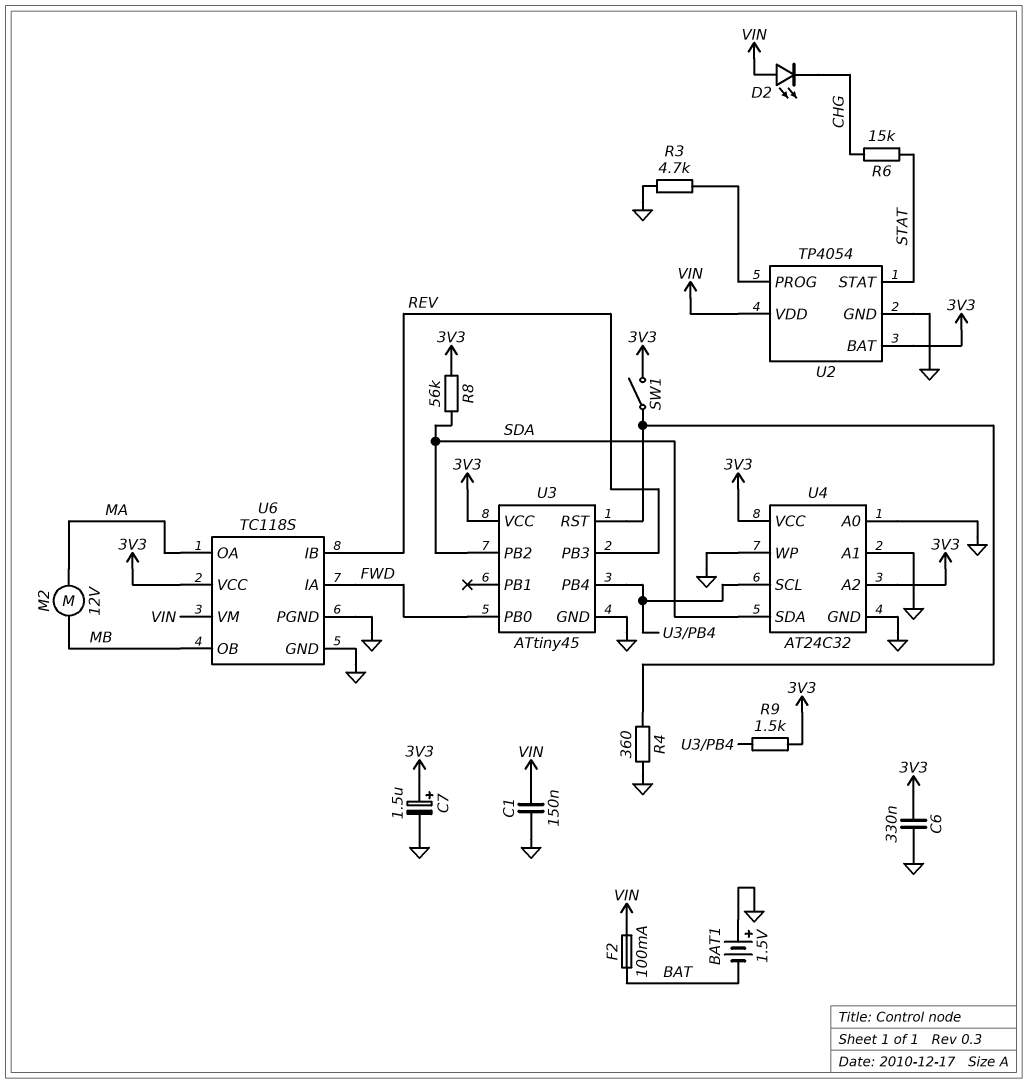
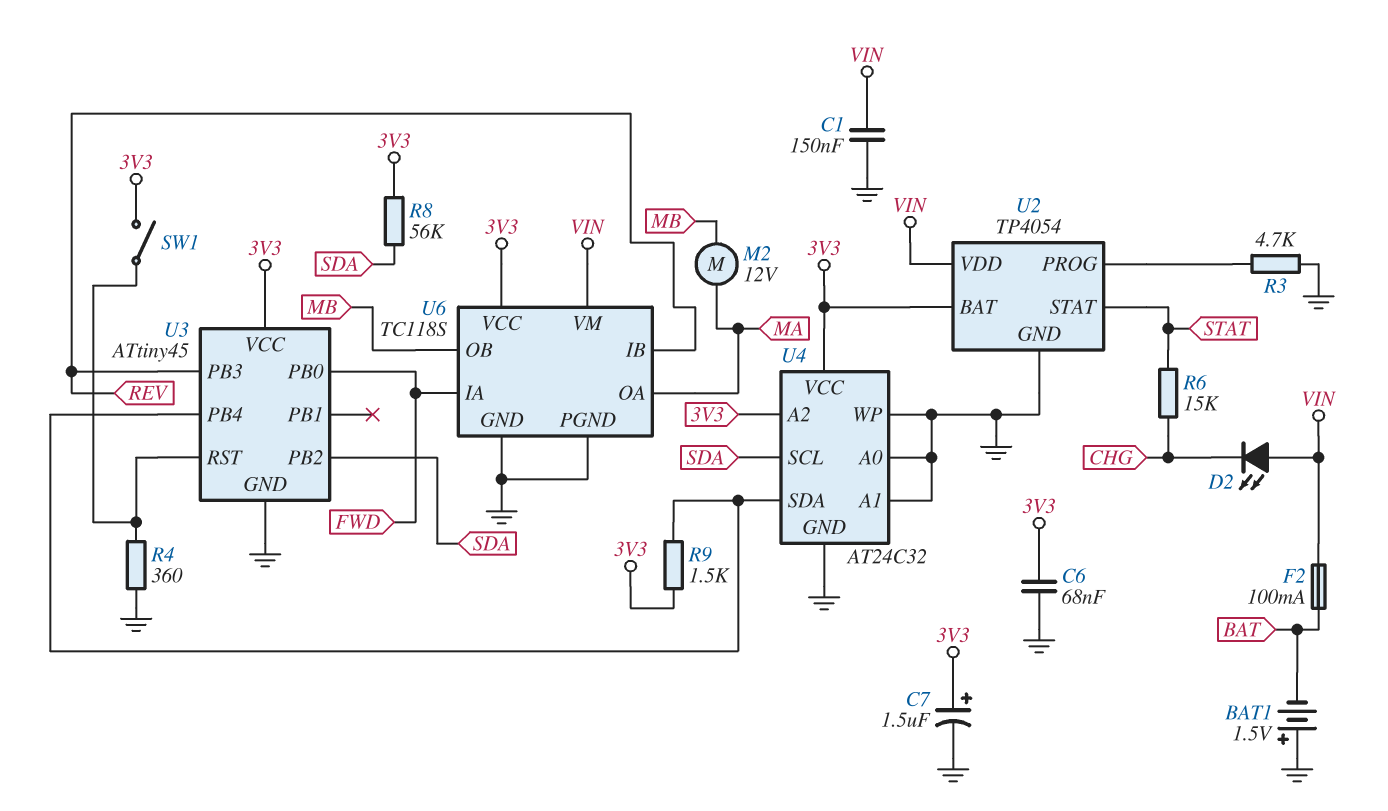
C6: 330nF (3V3, GND) -> 68nF (3V3, GND)
U4 pin SCL: U3/PB4 -> SDA
U4 pin SDA: SDA -> U3/PB4

